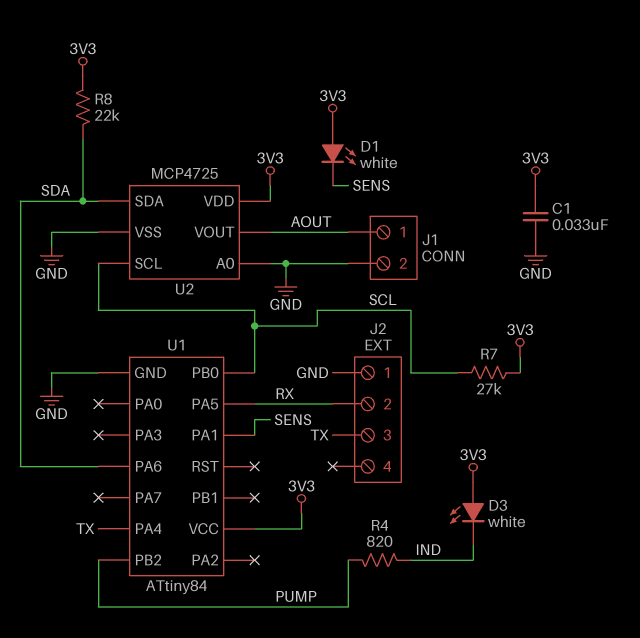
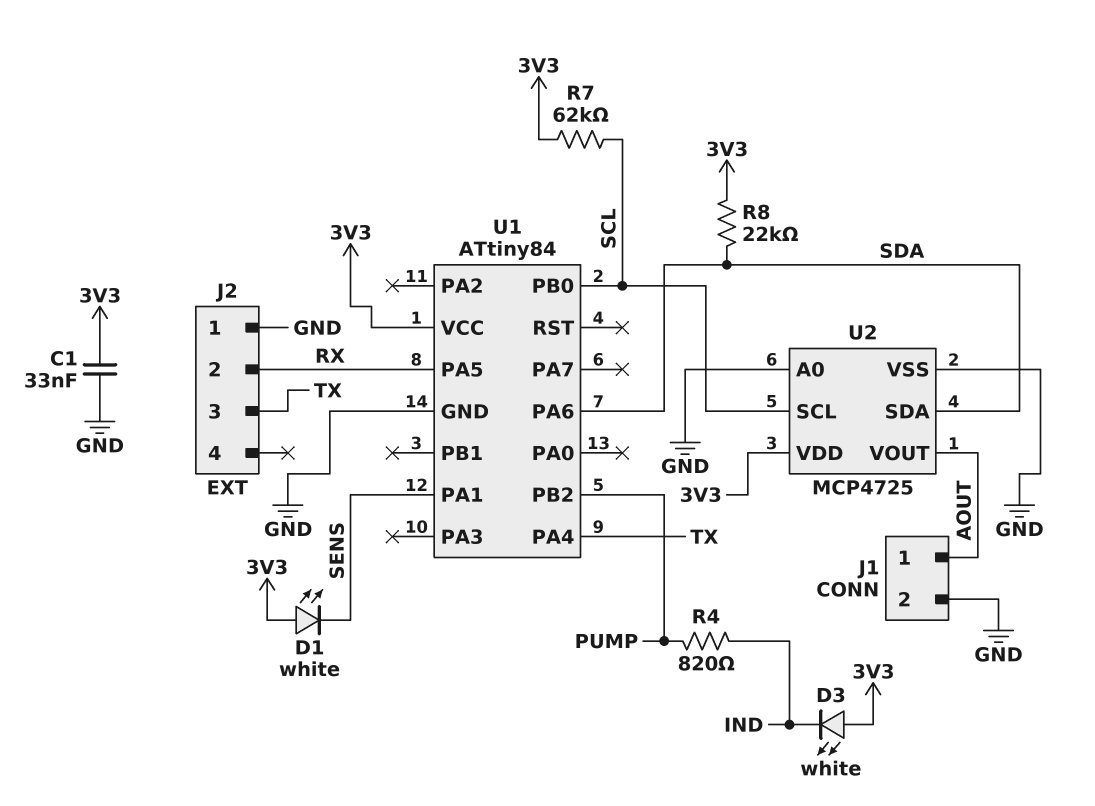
R7: 27k (3V3, SCL) -> 62k (3V3, SCL)

